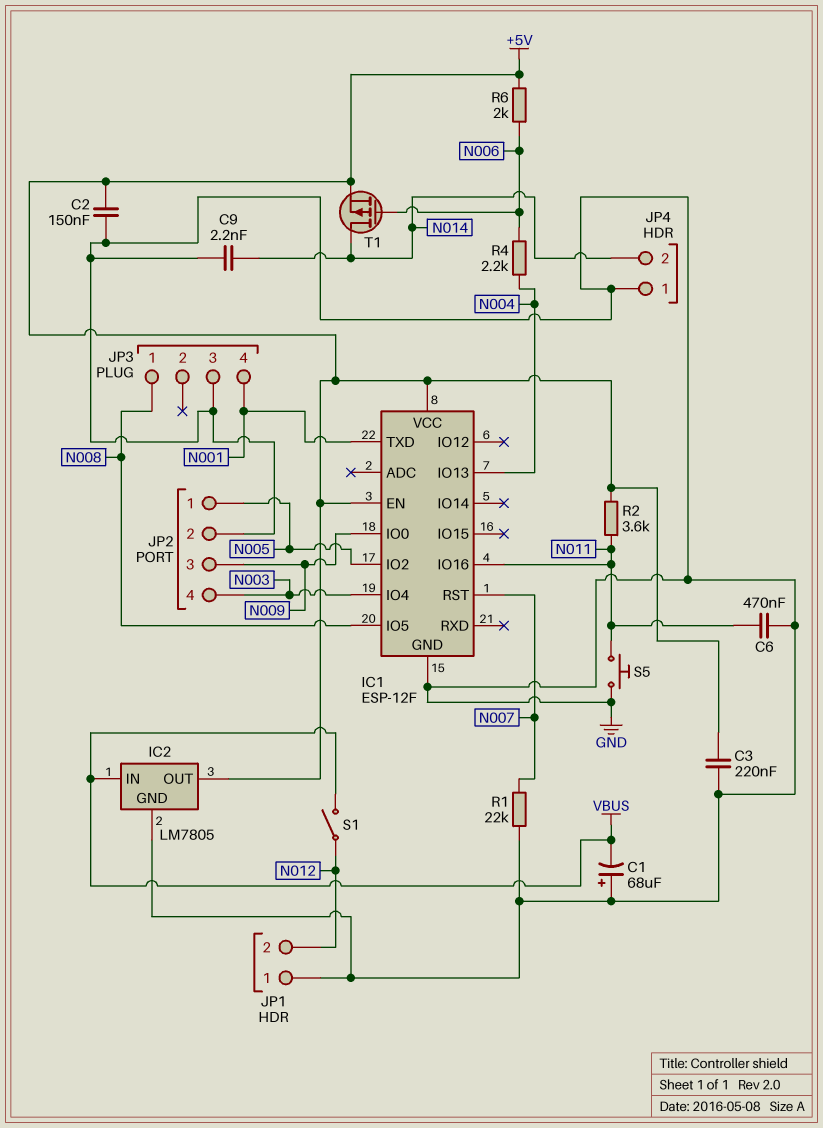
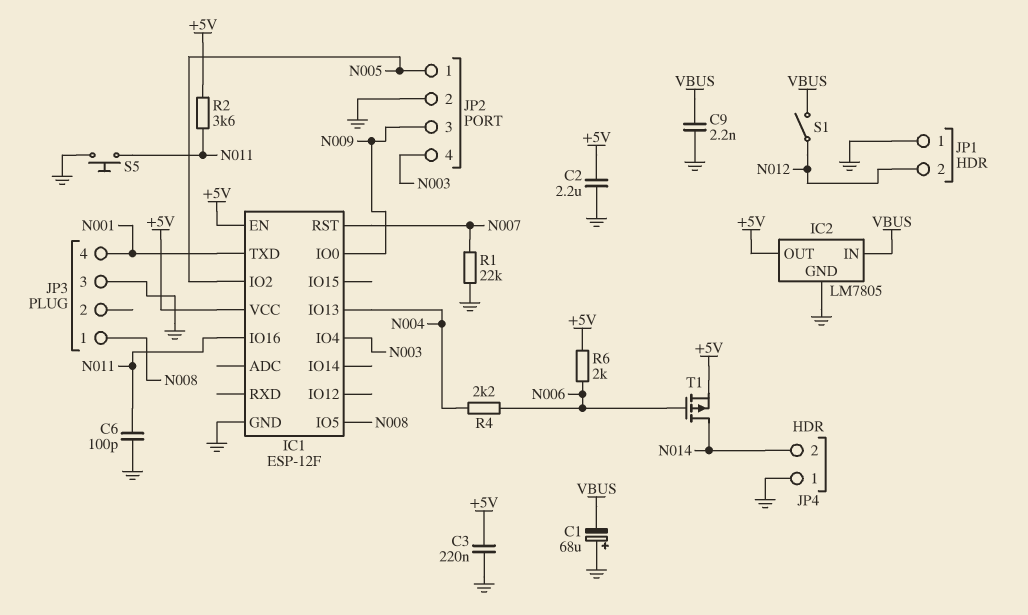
C2: 150nF (+5V, GND) -> 2.2uF (+5V, GND)
C6: 470nF (GND, N011) -> 100pF (GND, N011)
C9: 2.2nF (GND, N014) -> 2.2nF (GND, VBUS)

